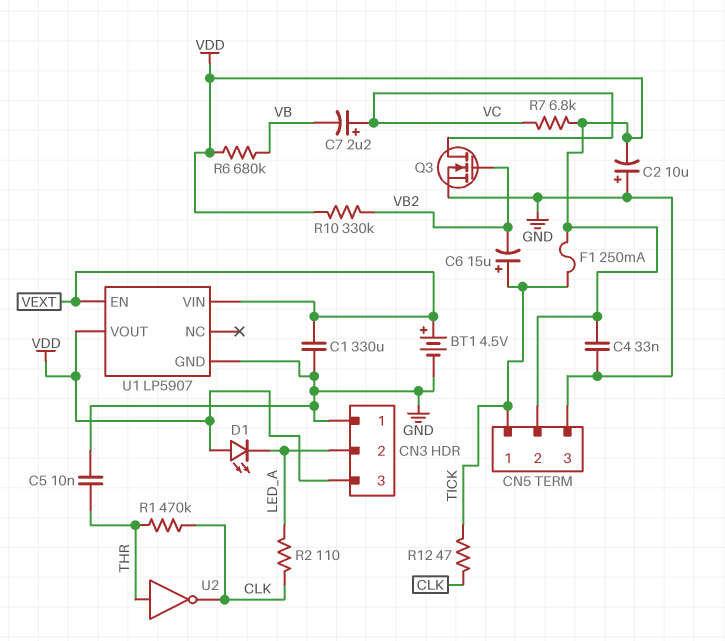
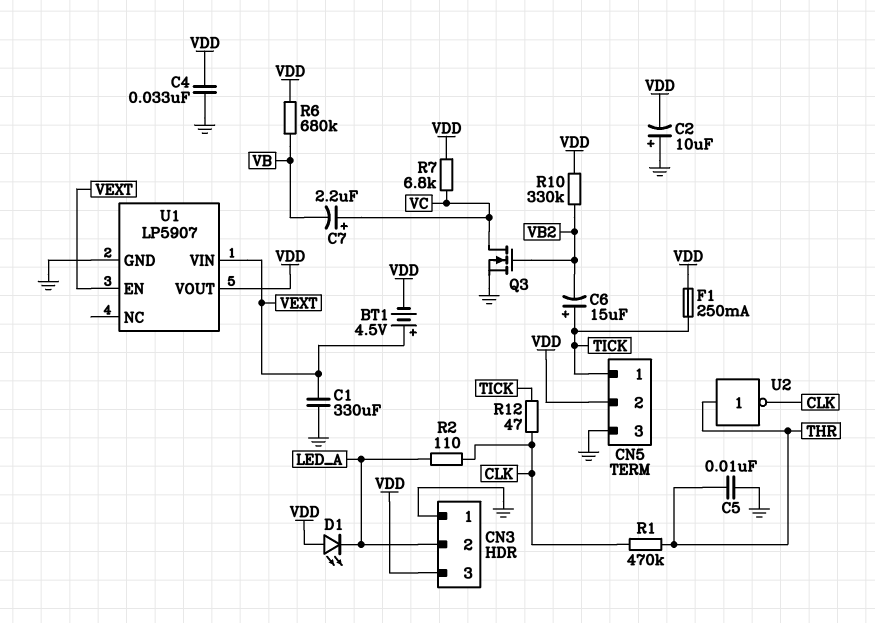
BT1: 4.5V (plus VEXT, minus GND) -> 4.5V (plus VEXT, minus VDD)

